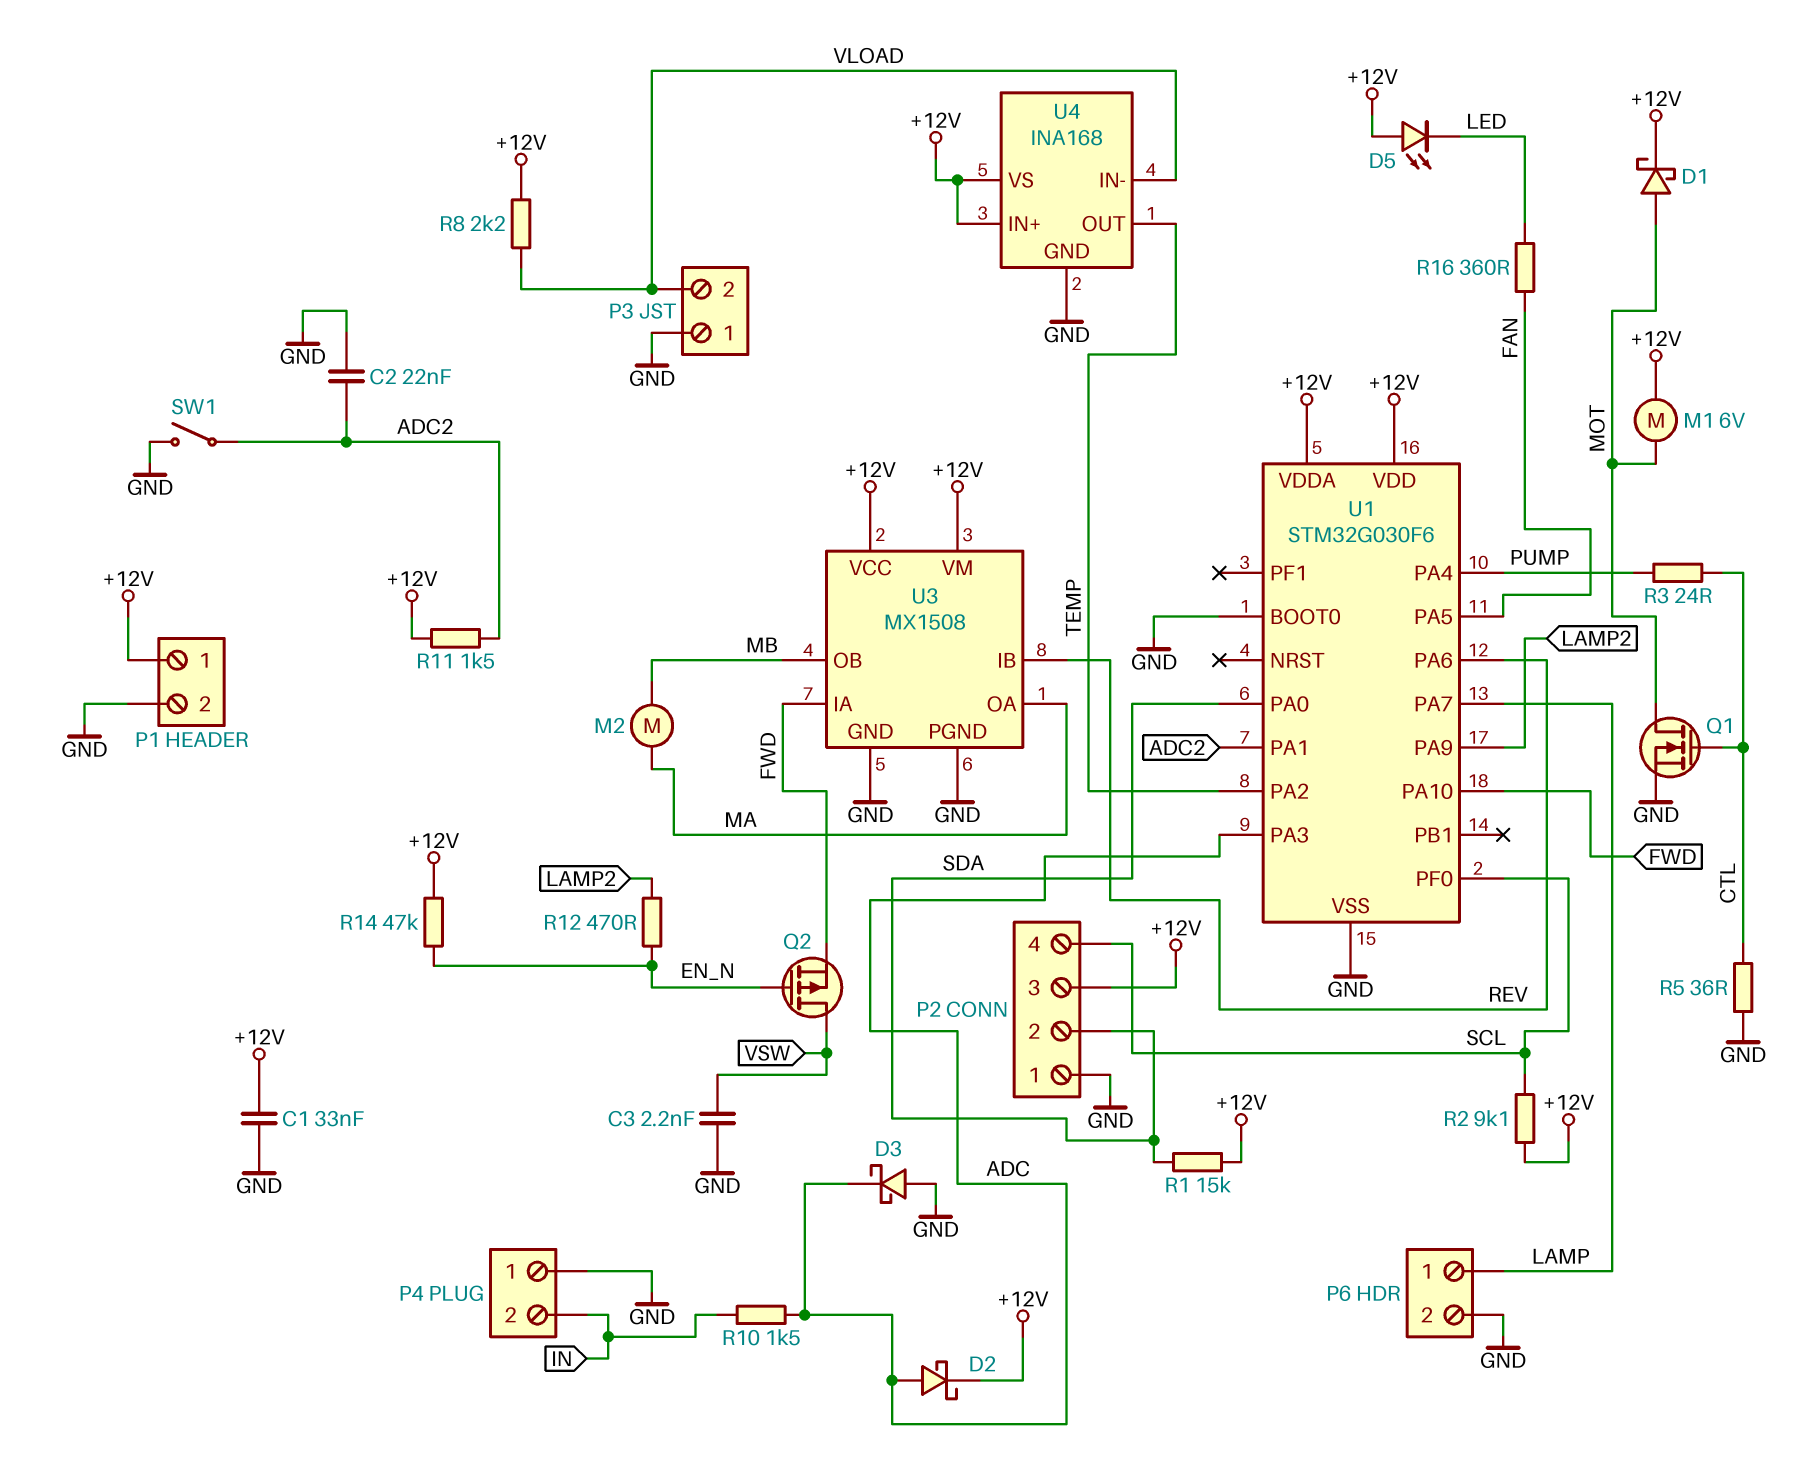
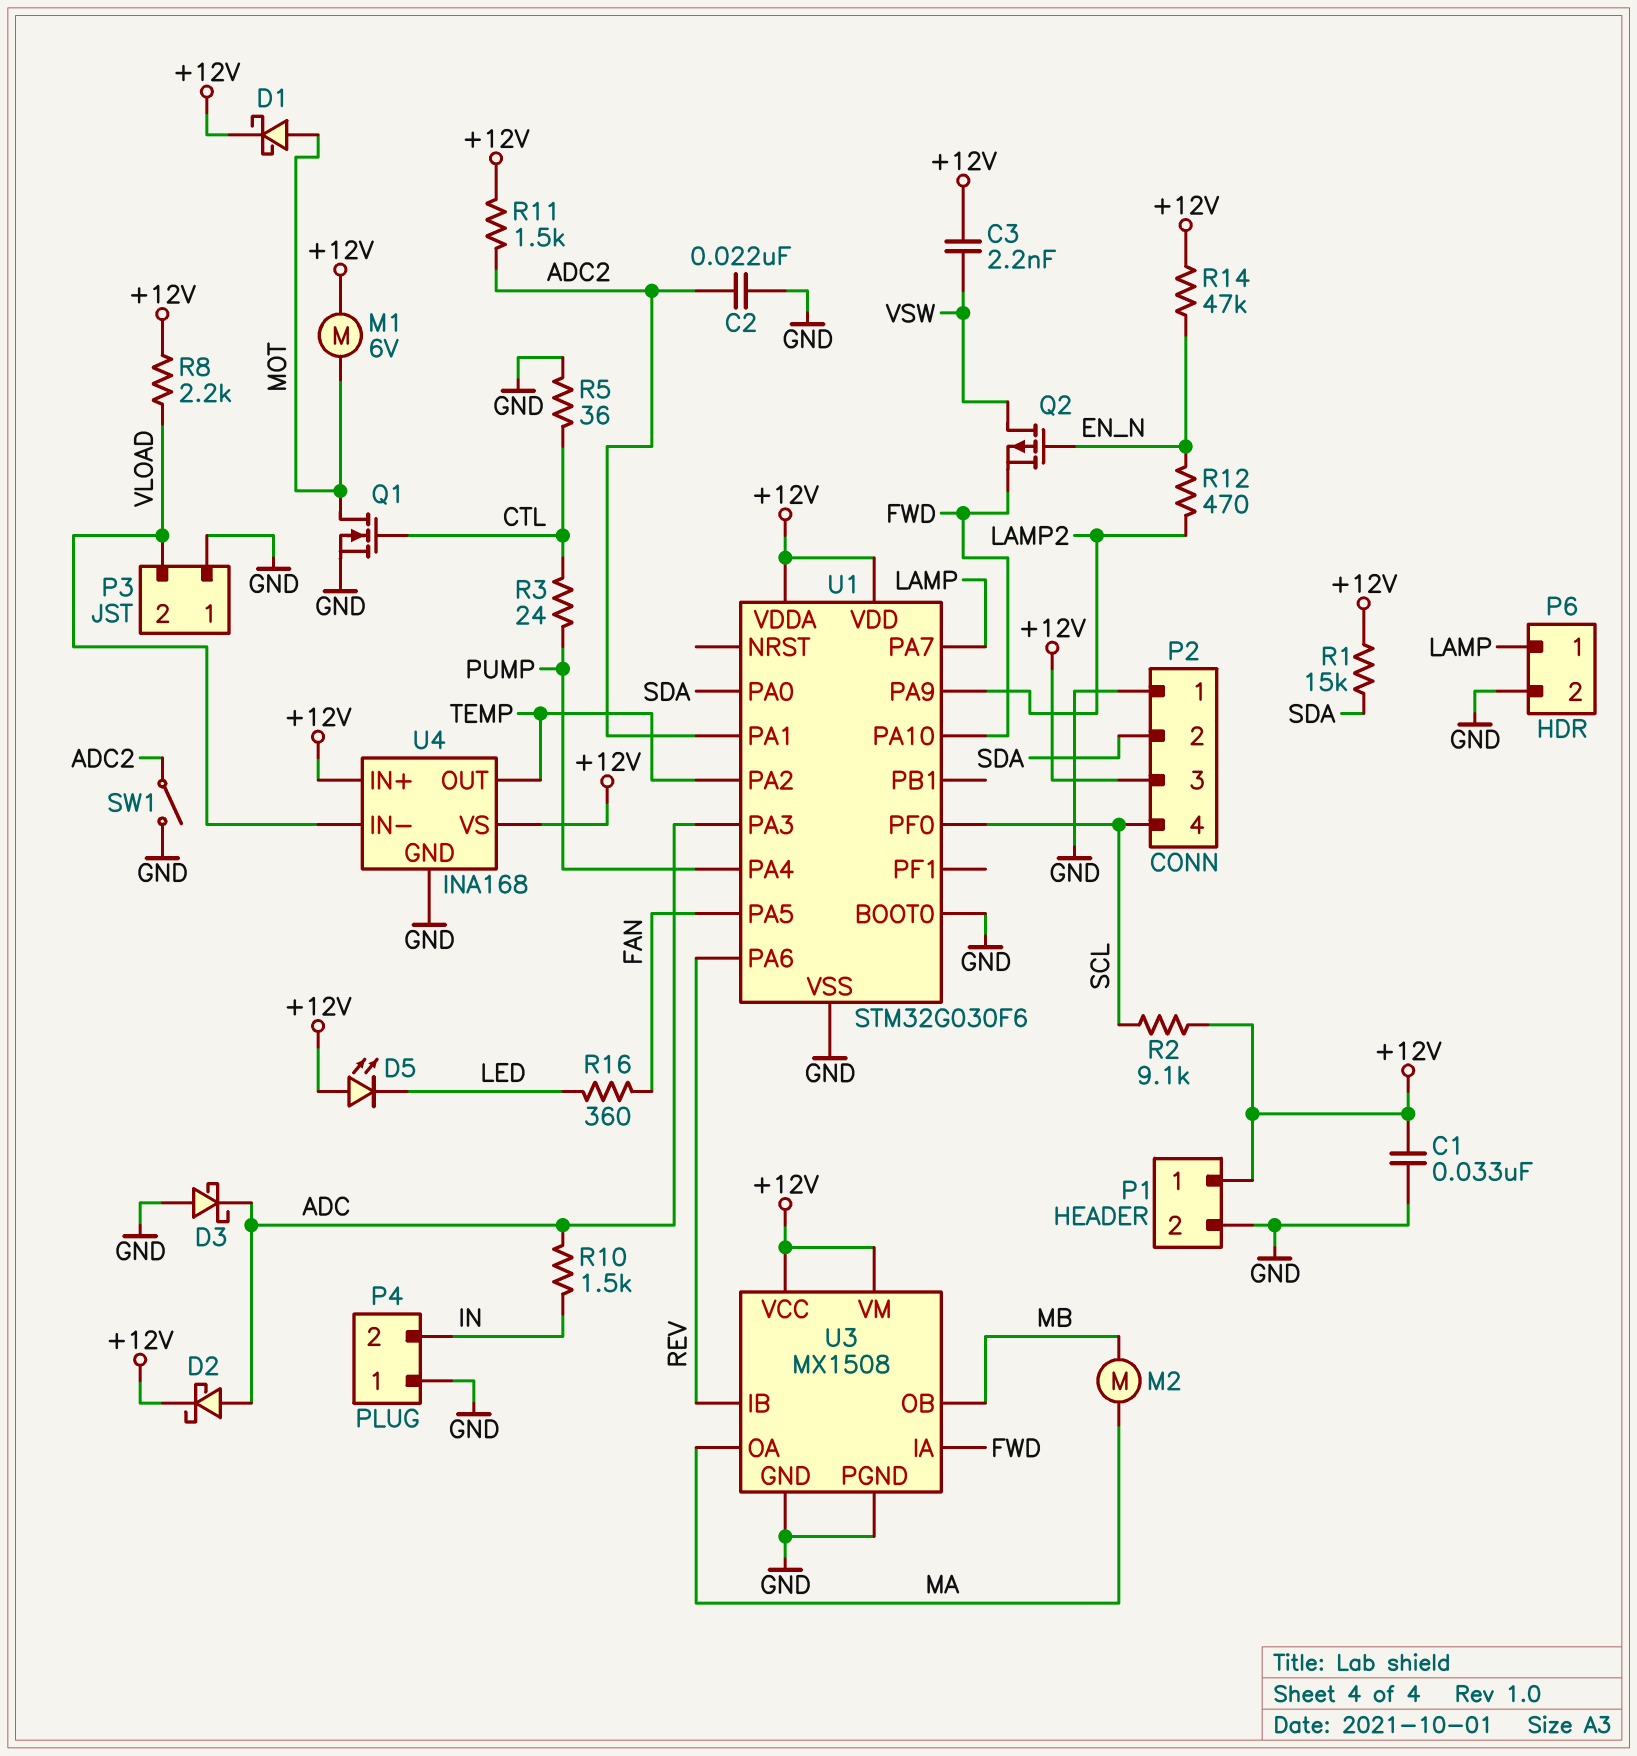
C3: 2.2nF (GND, VSW) -> 2.2nF (+12V, VSW)

